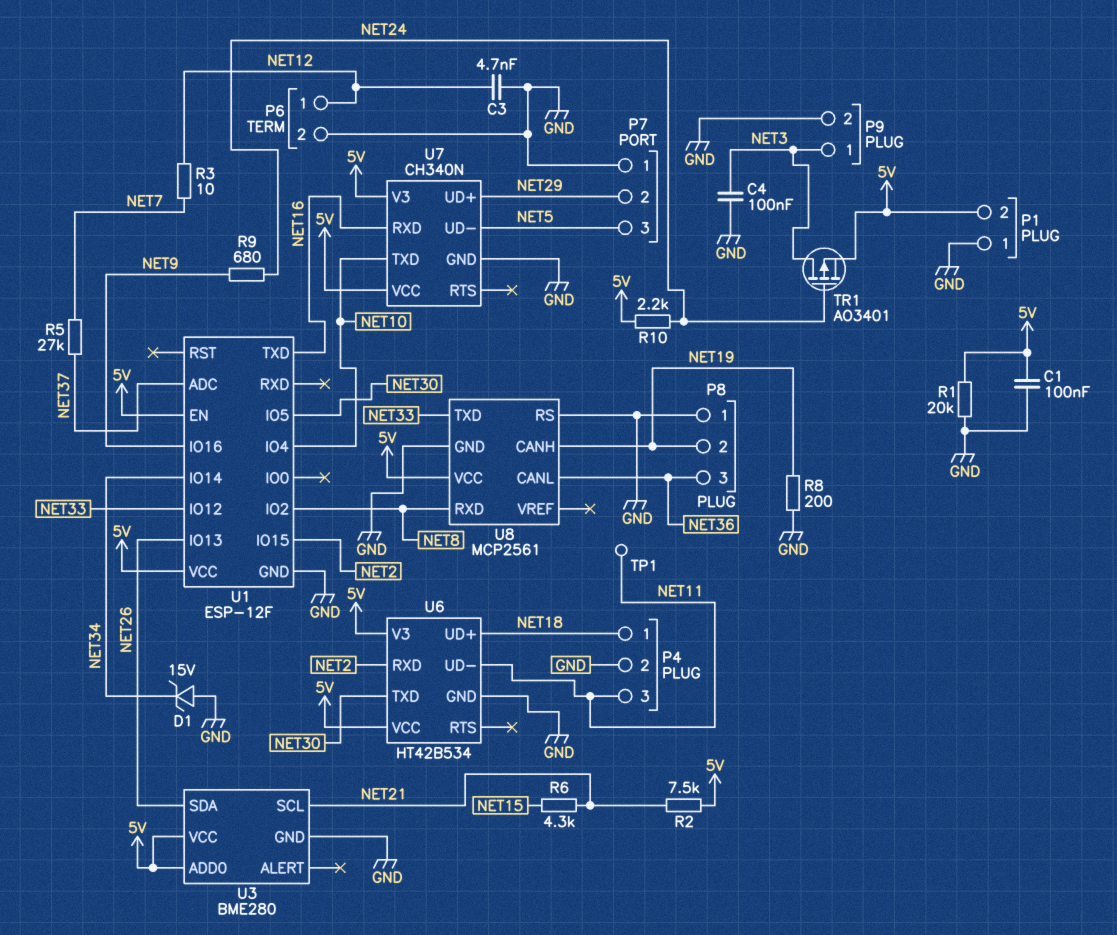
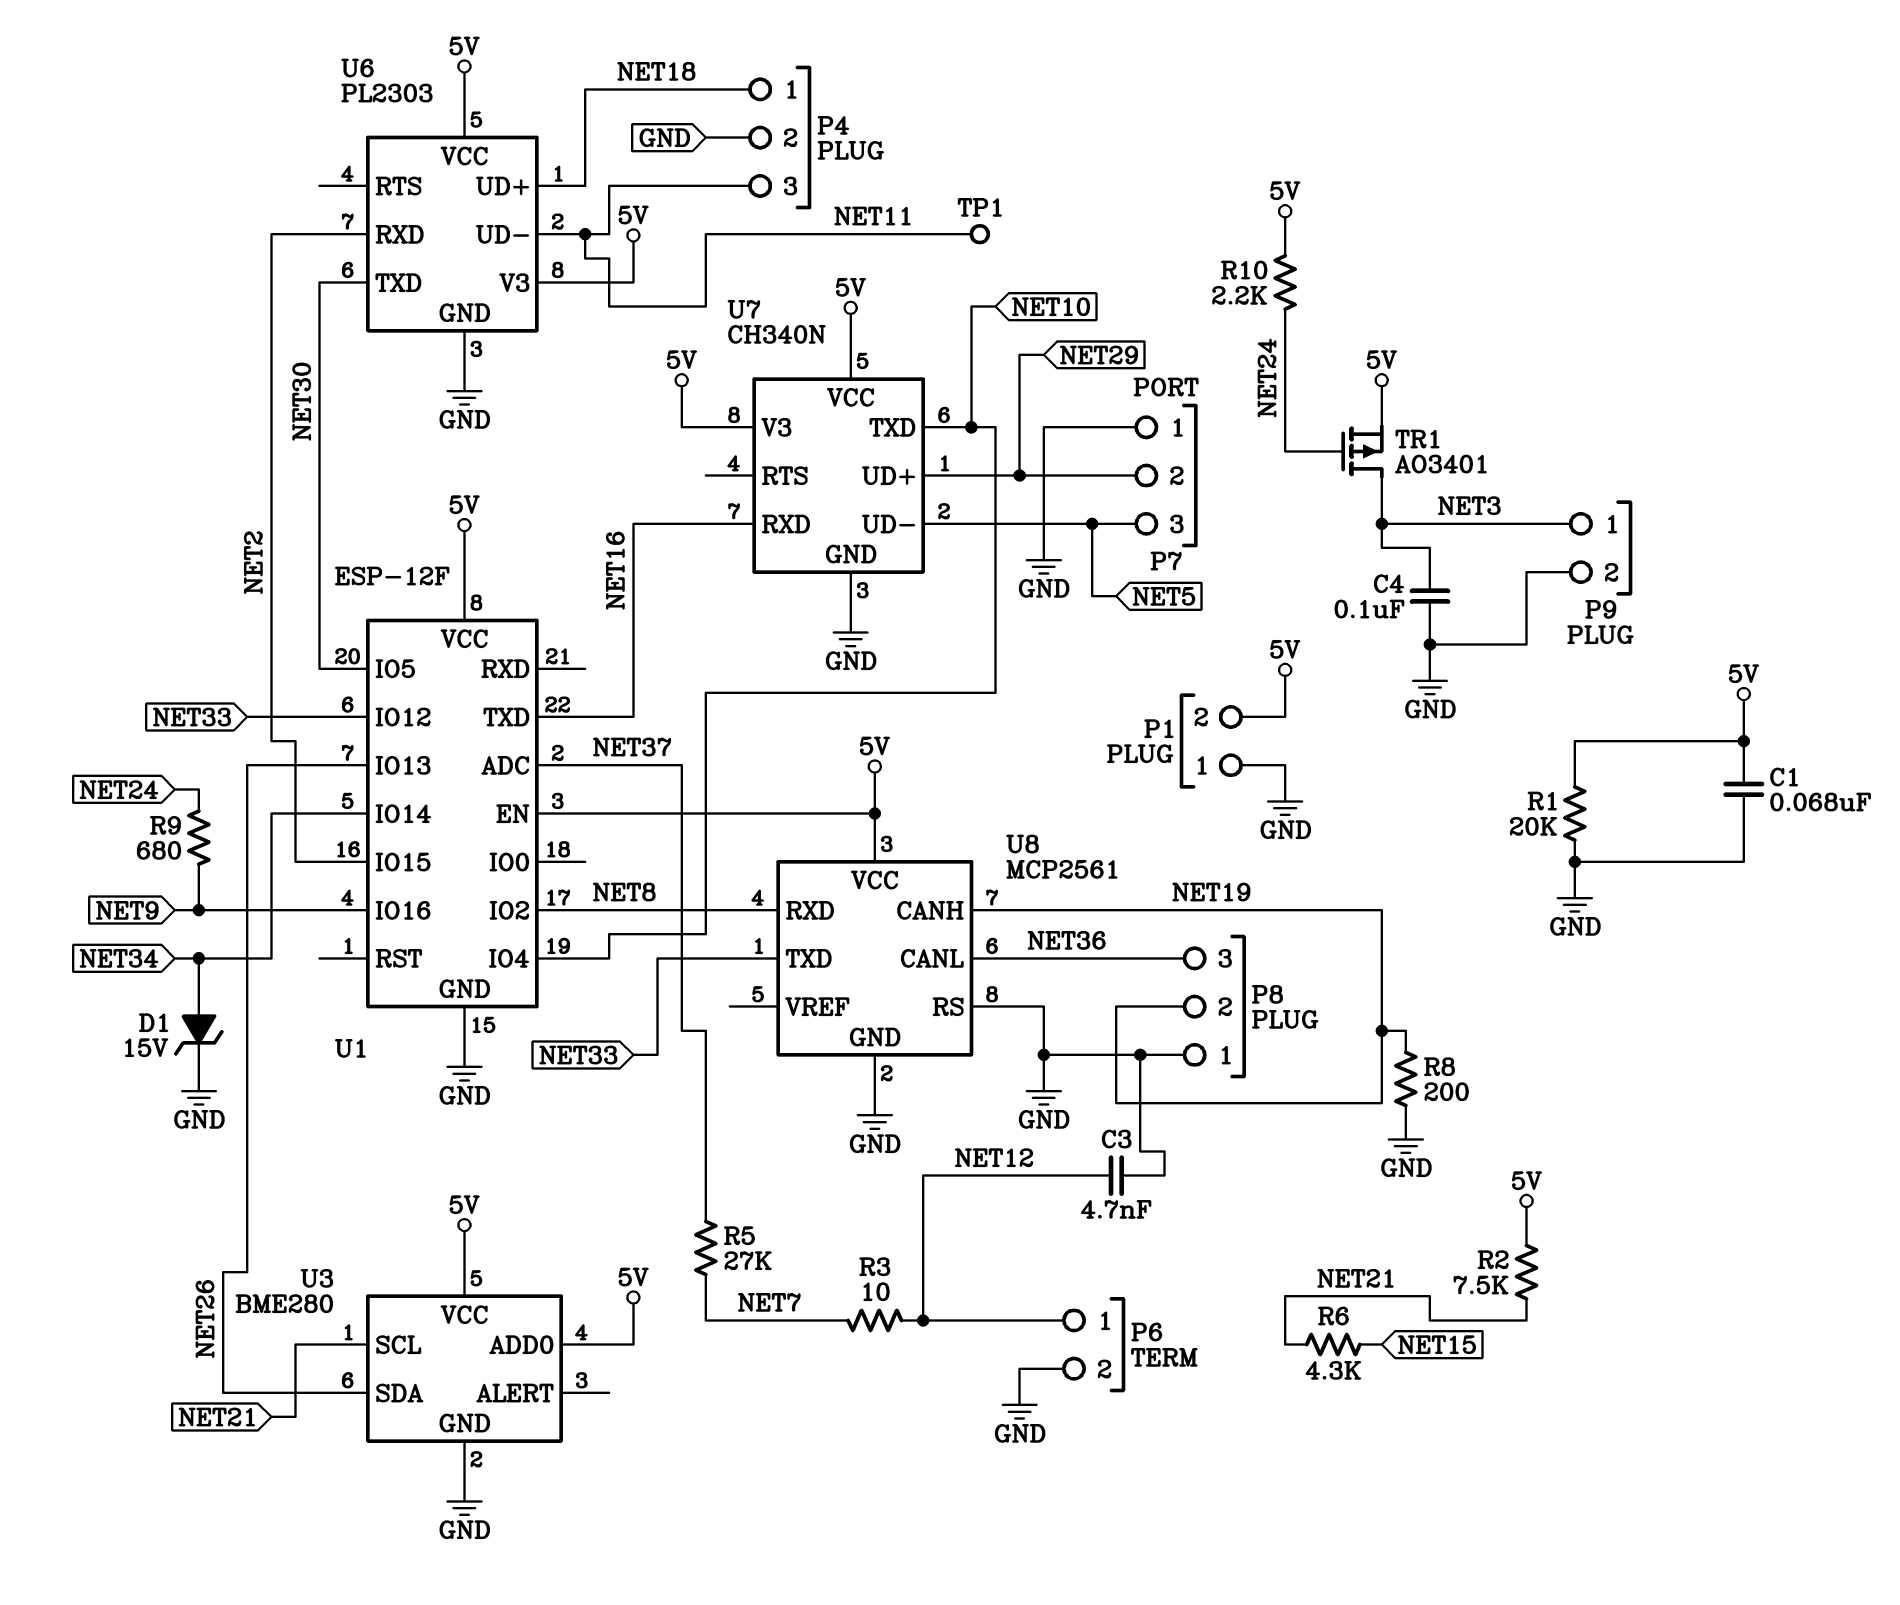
C1: 100nF (5V, GND) -> 68nF (5V, GND)
D1: zener 15V (A GND, K NET34) -> zener 15V (A NET34, K GND)
U6: HT42B534 -> PL2303

